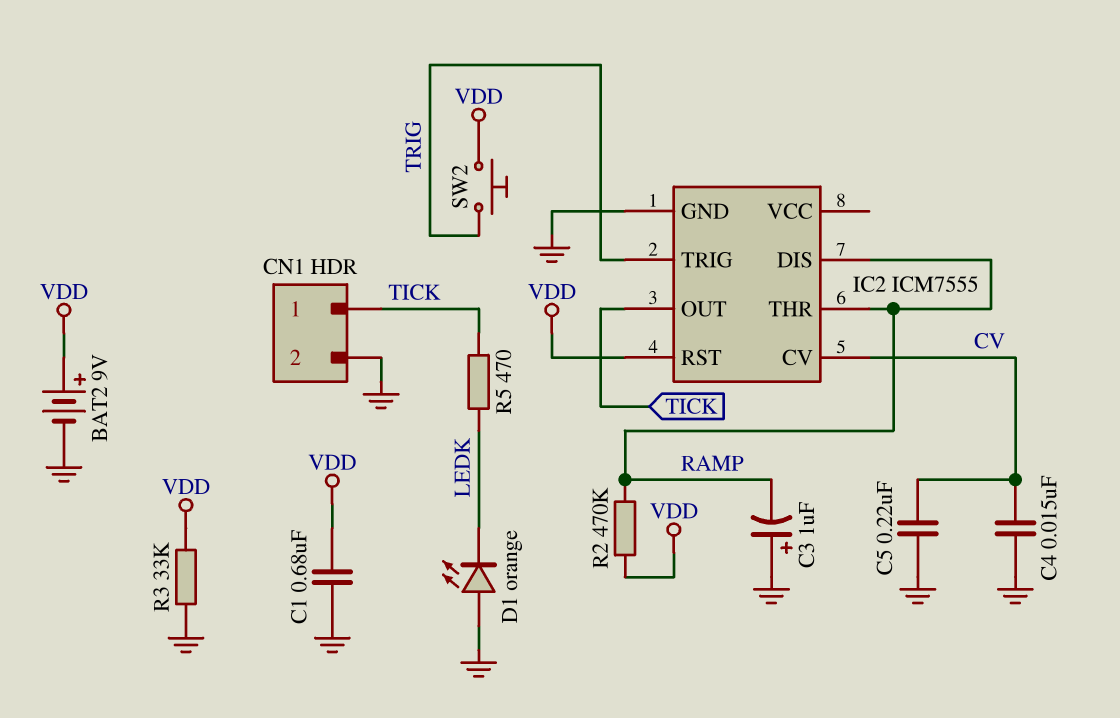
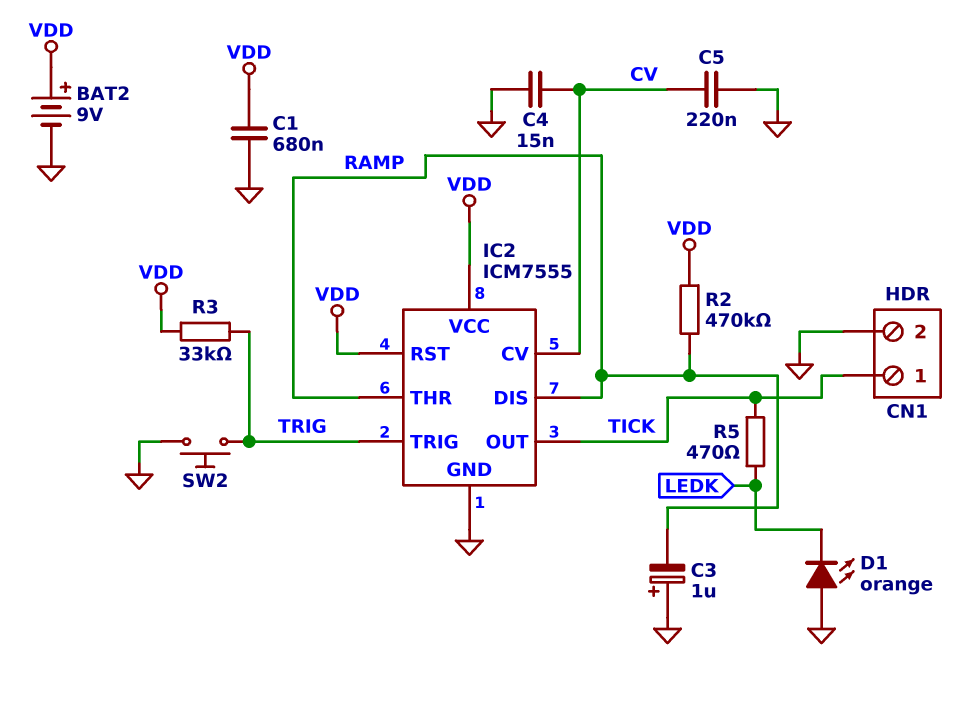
IC2 pin VCC: none -> VDD
R3: 33k (GND, VDD) -> 33k (TRIG, VDD)
SW2: button (TRIG, VDD) -> button (GND, TRIG)

